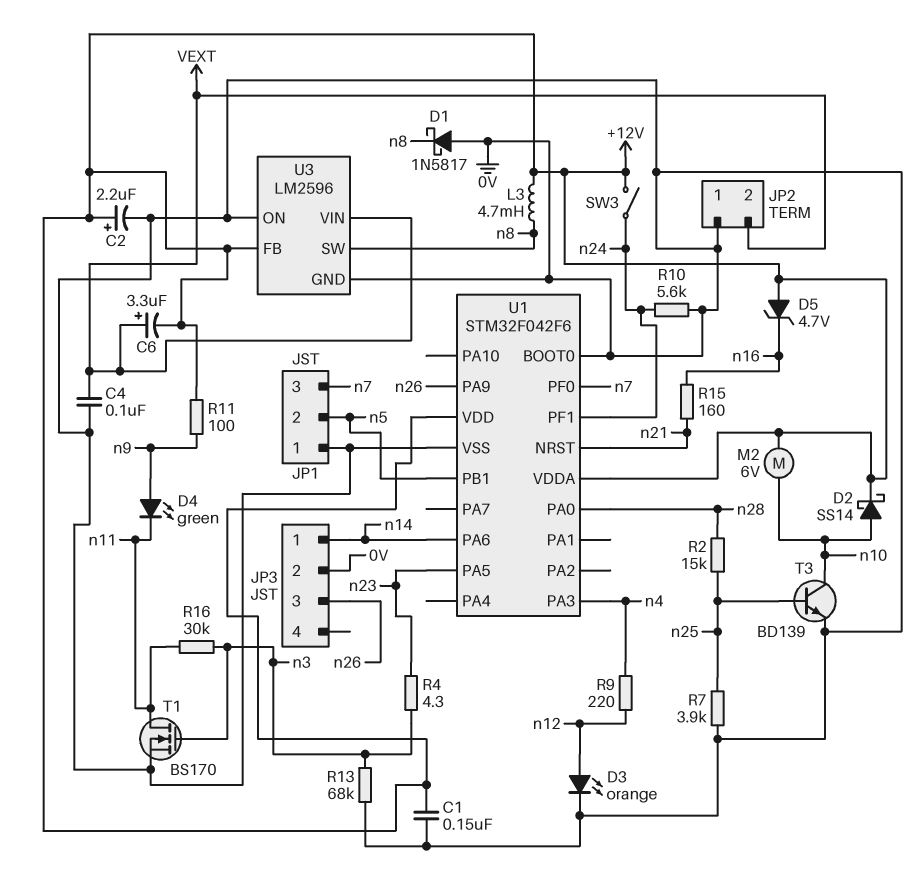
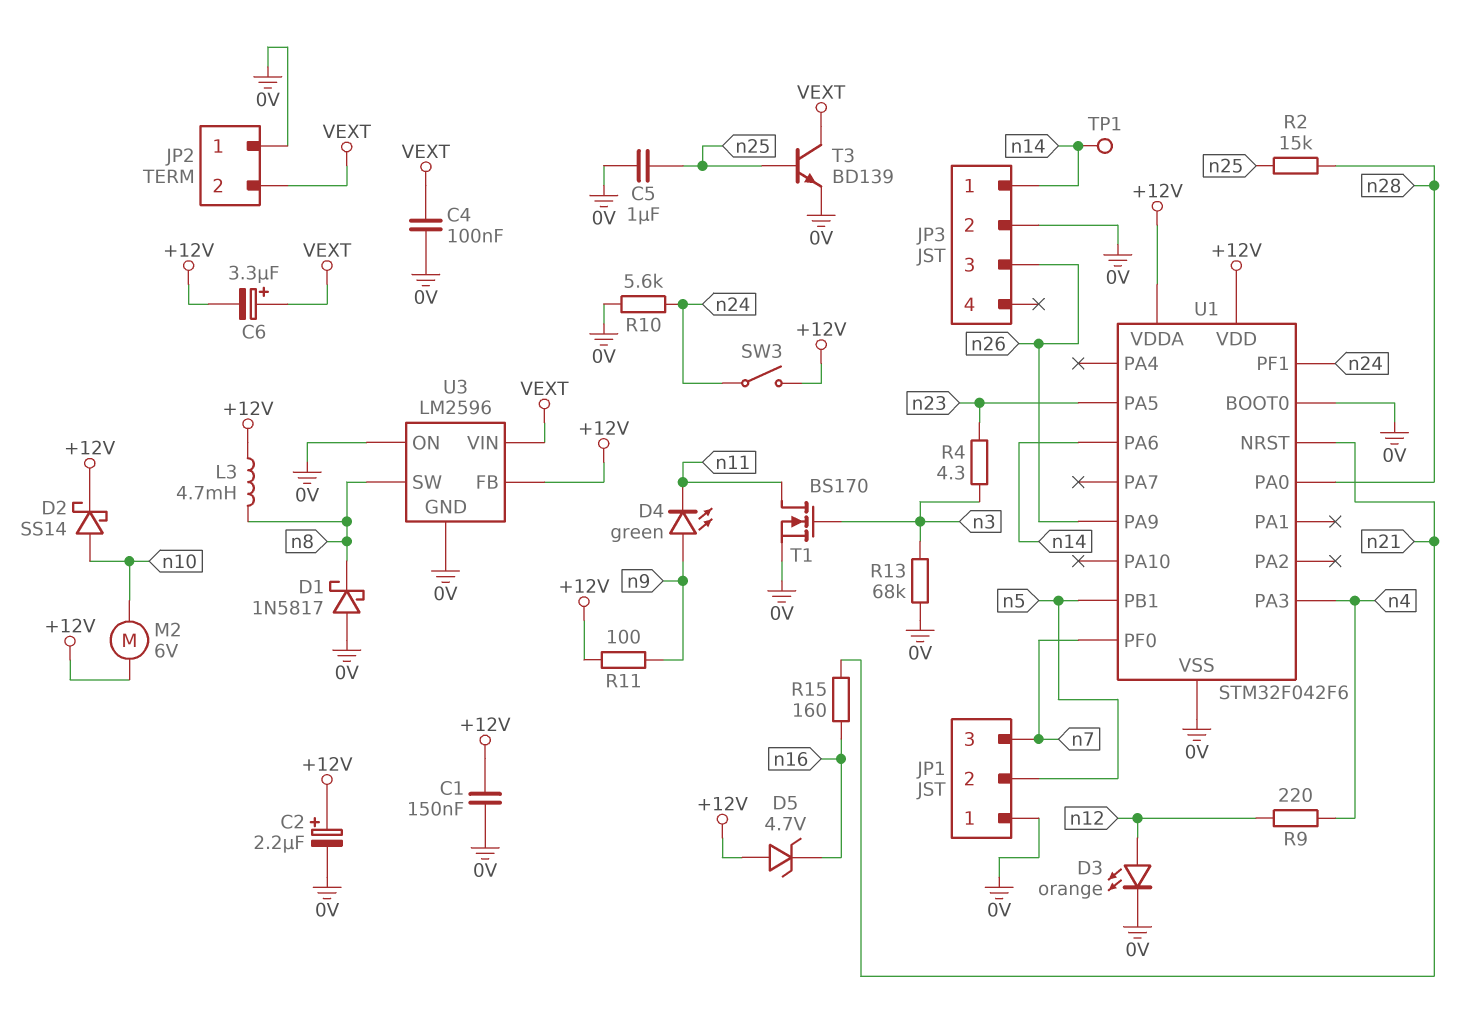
C5: none -> 1uF (0V, n25)
R7: 3.9k (0V, n25) -> none
R16: 30k (n3, n11) -> none
T3: NPN BD139 (B n25, C n10, E 0V) -> NPN BD139 (B n25, C VEXT, E 0V)
TP1: none -> test point (n14)

